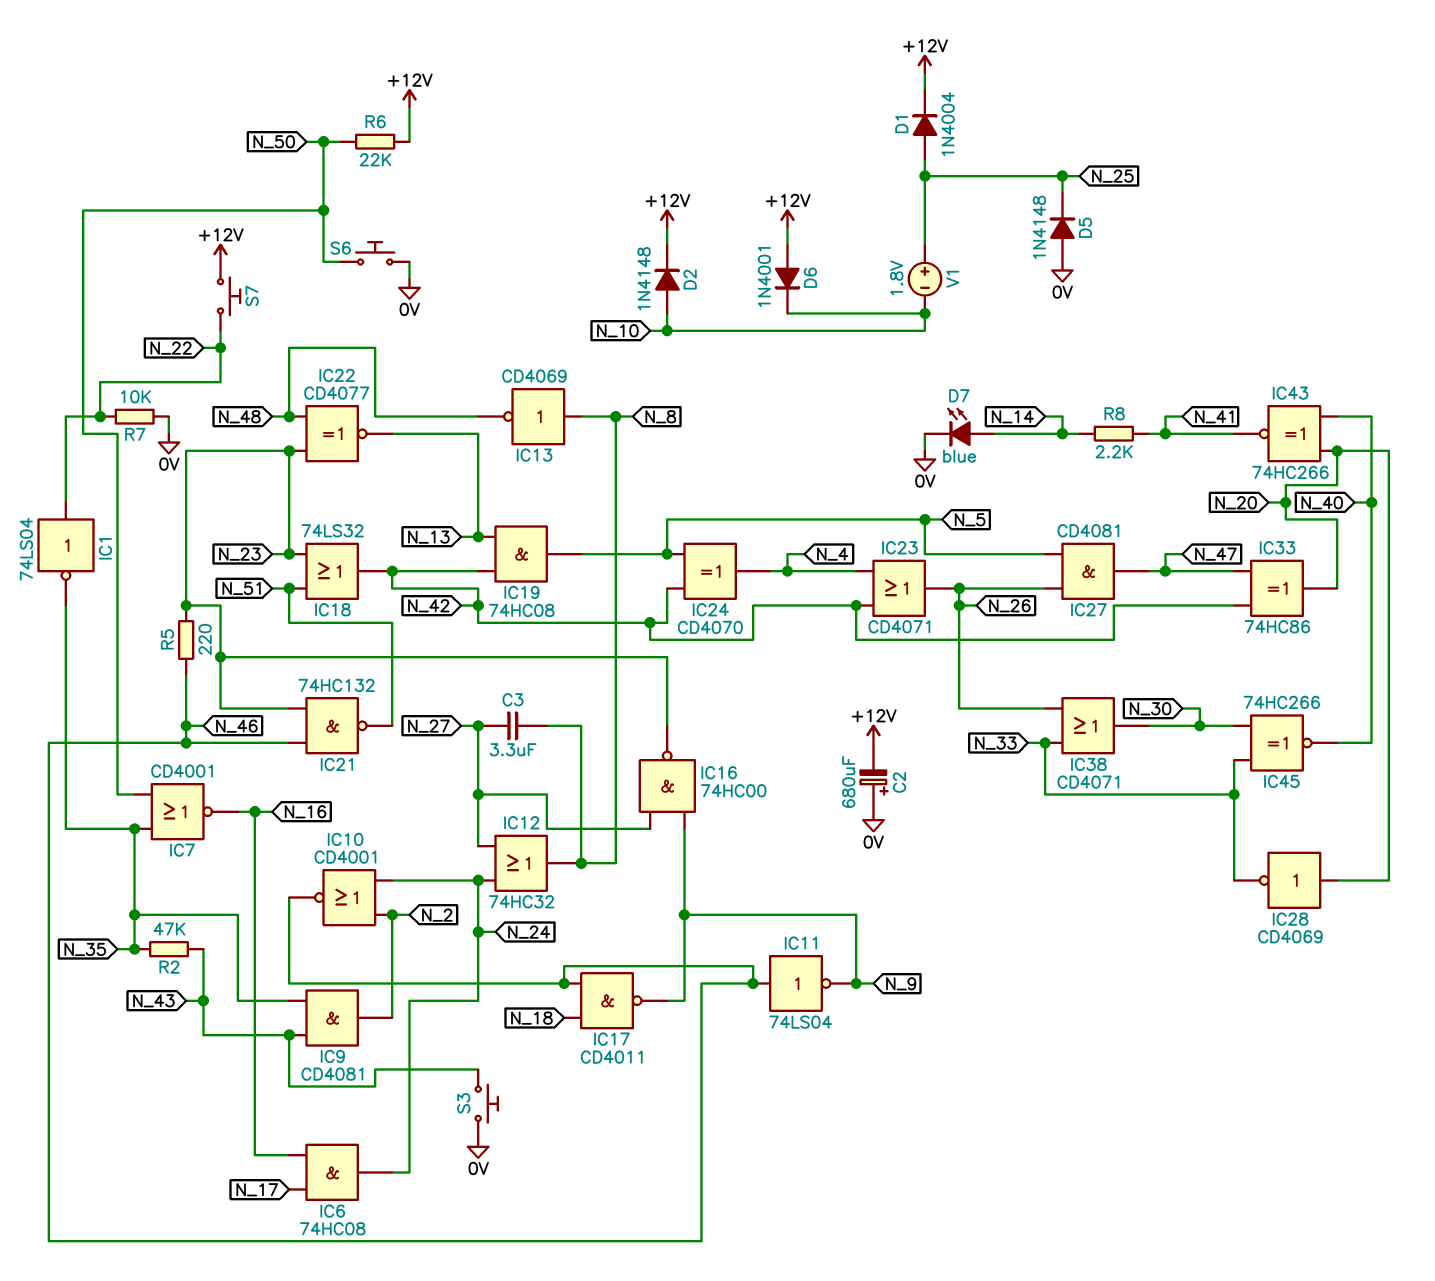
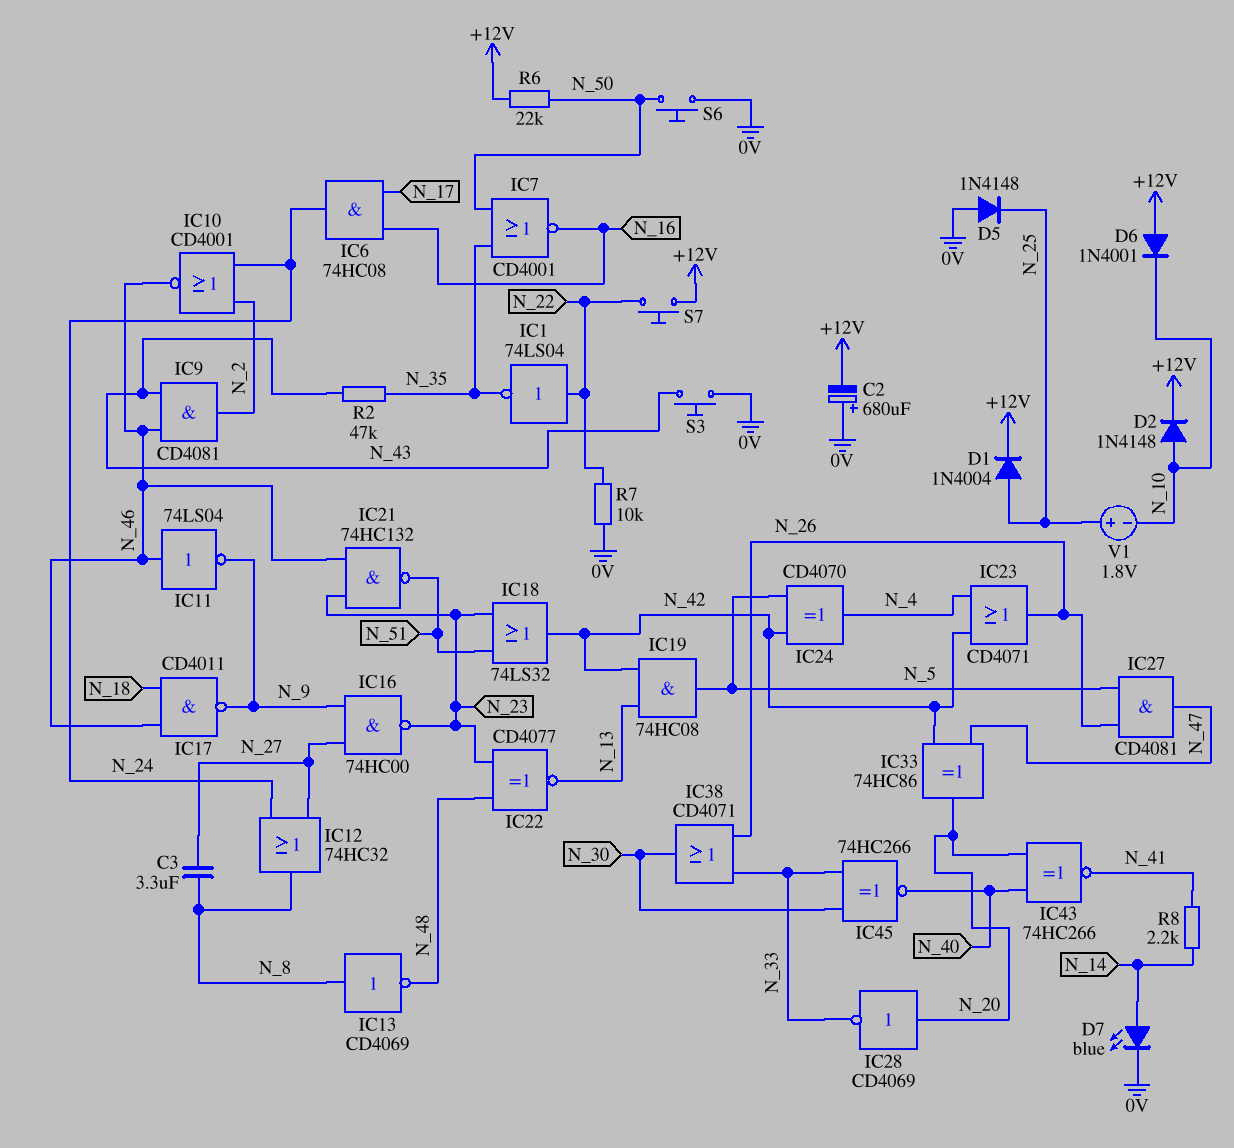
IC9: AND CD4081 (in N_35, in N_43, out N_2) -> AND CD4081 (in N_43, in N_46, out N_2)
R5: 220 (N_23, N_46) -> none

